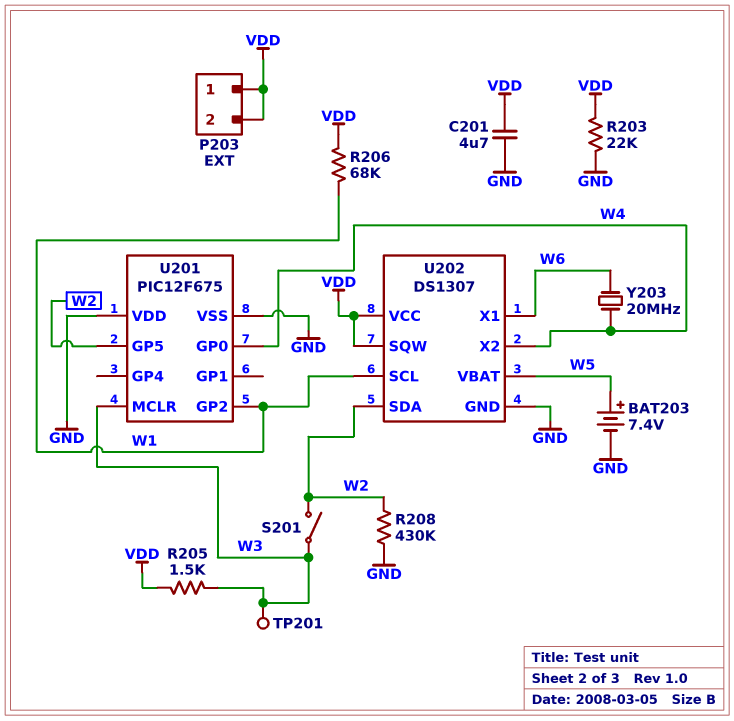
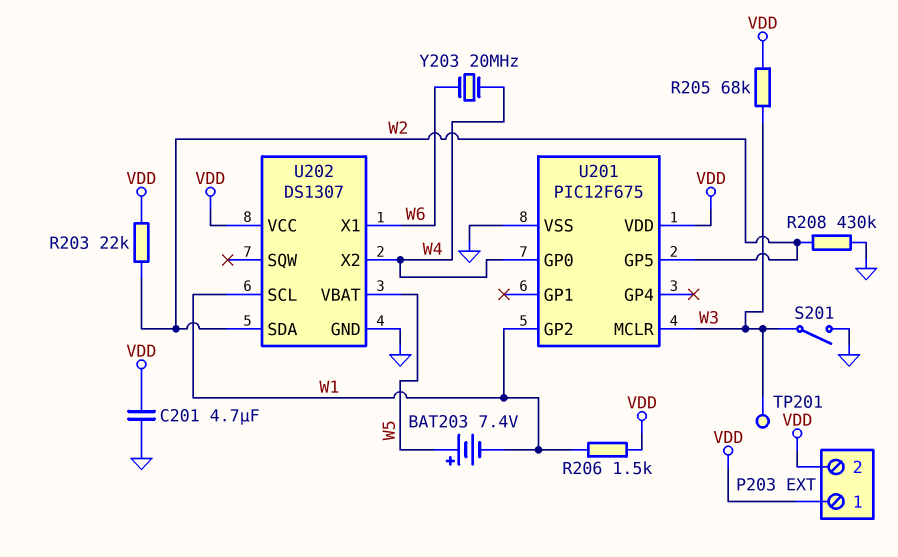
BAT203: 7.4V (plus W5, minus GND) -> 7.4V (plus W5, minus W1)
R203: 22k (GND, VDD) -> 22k (VDD, W2)
R205: 1.5k (VDD, W3) -> 68k (VDD, W3)
R206: 68k (VDD, W1) -> 1.5k (VDD, W1)
S201: switch (W2, W3) -> switch (GND, W3)
U201 pin VDD: GND -> VDD
U202 pin SQW: VDD -> none

